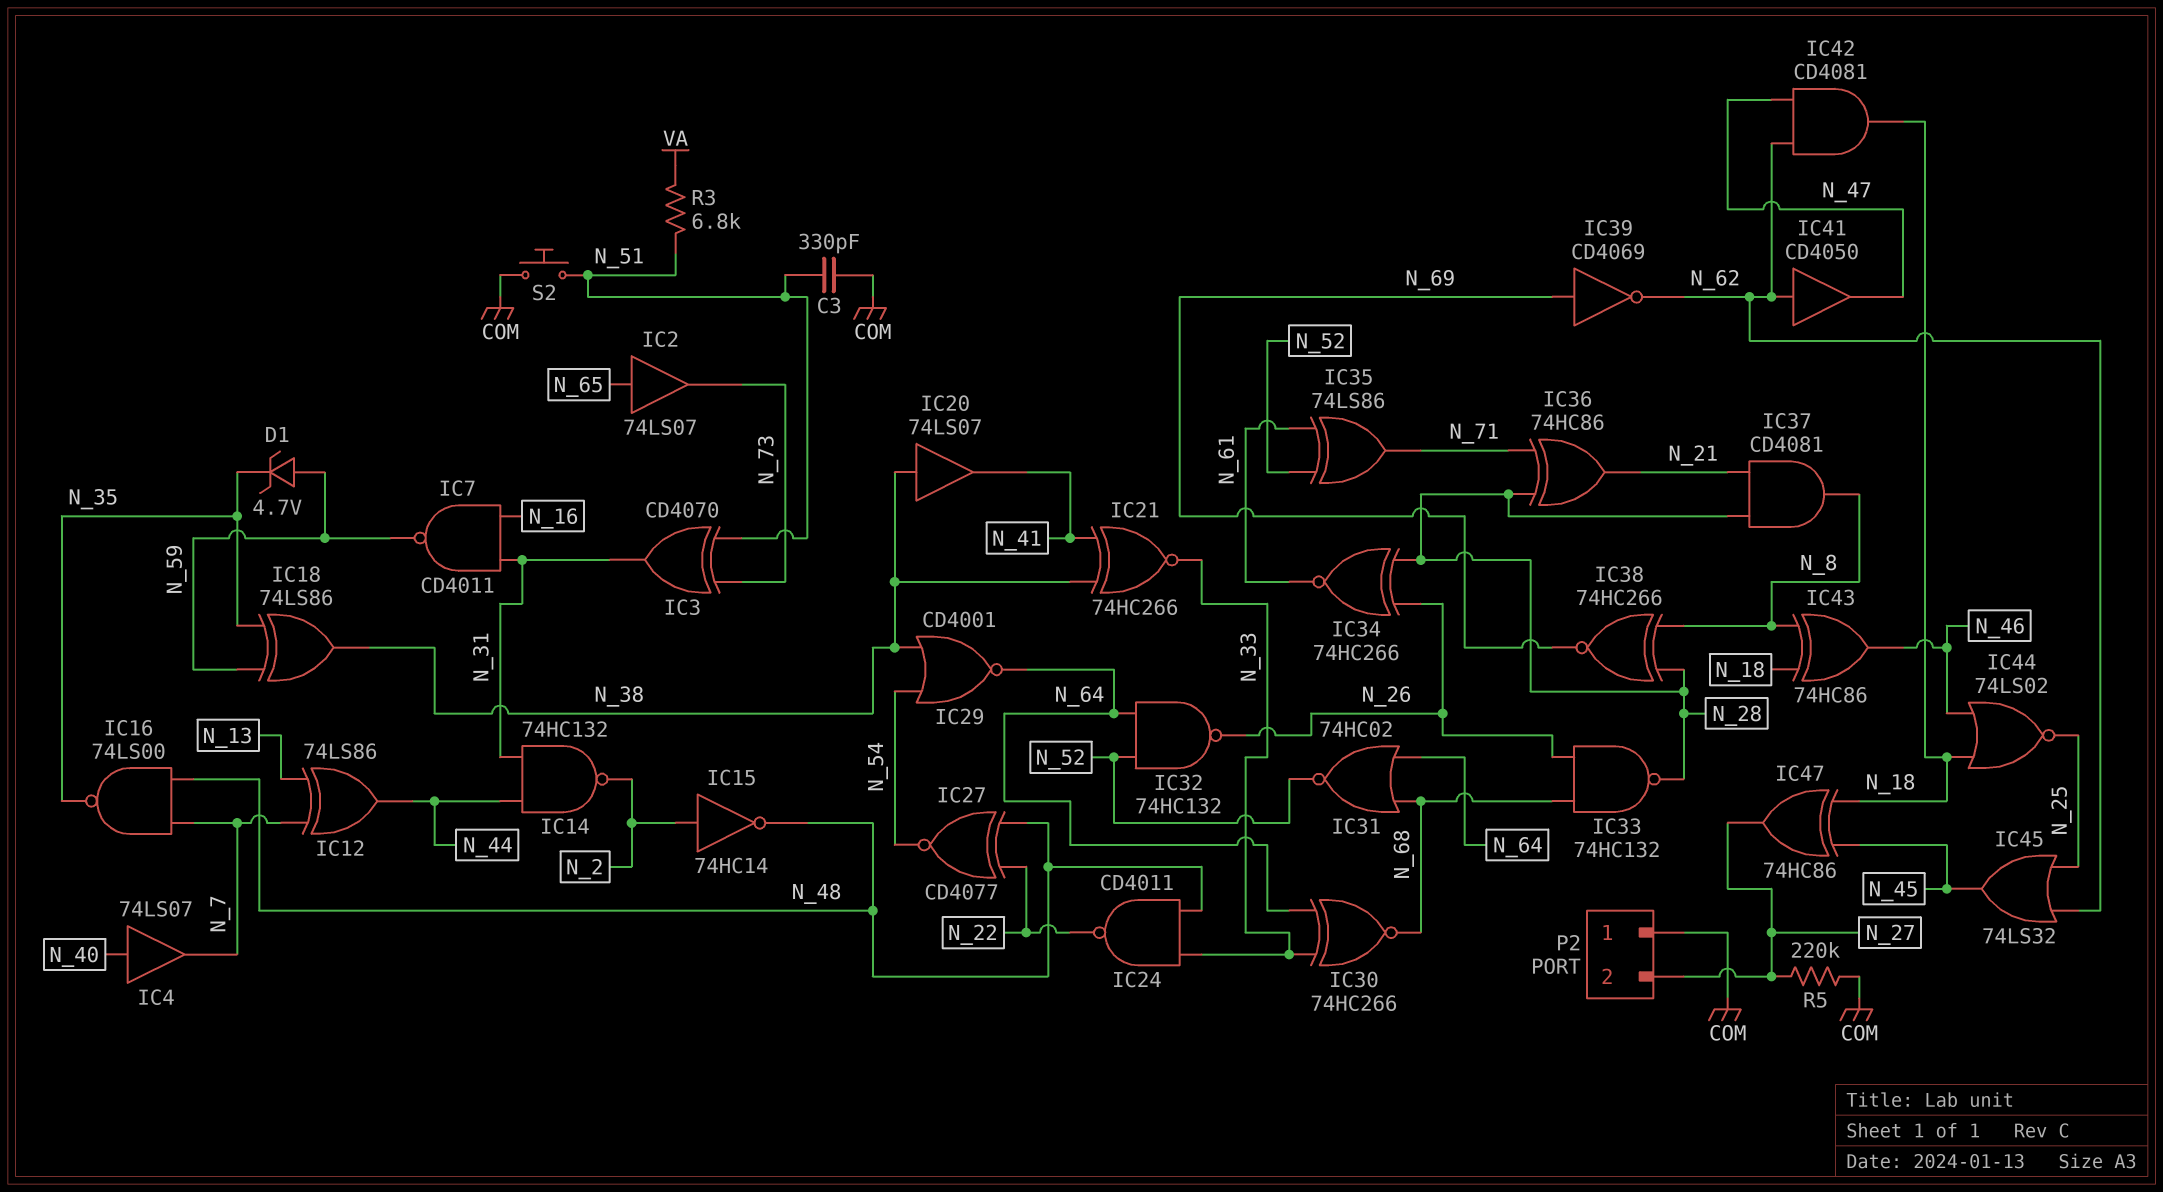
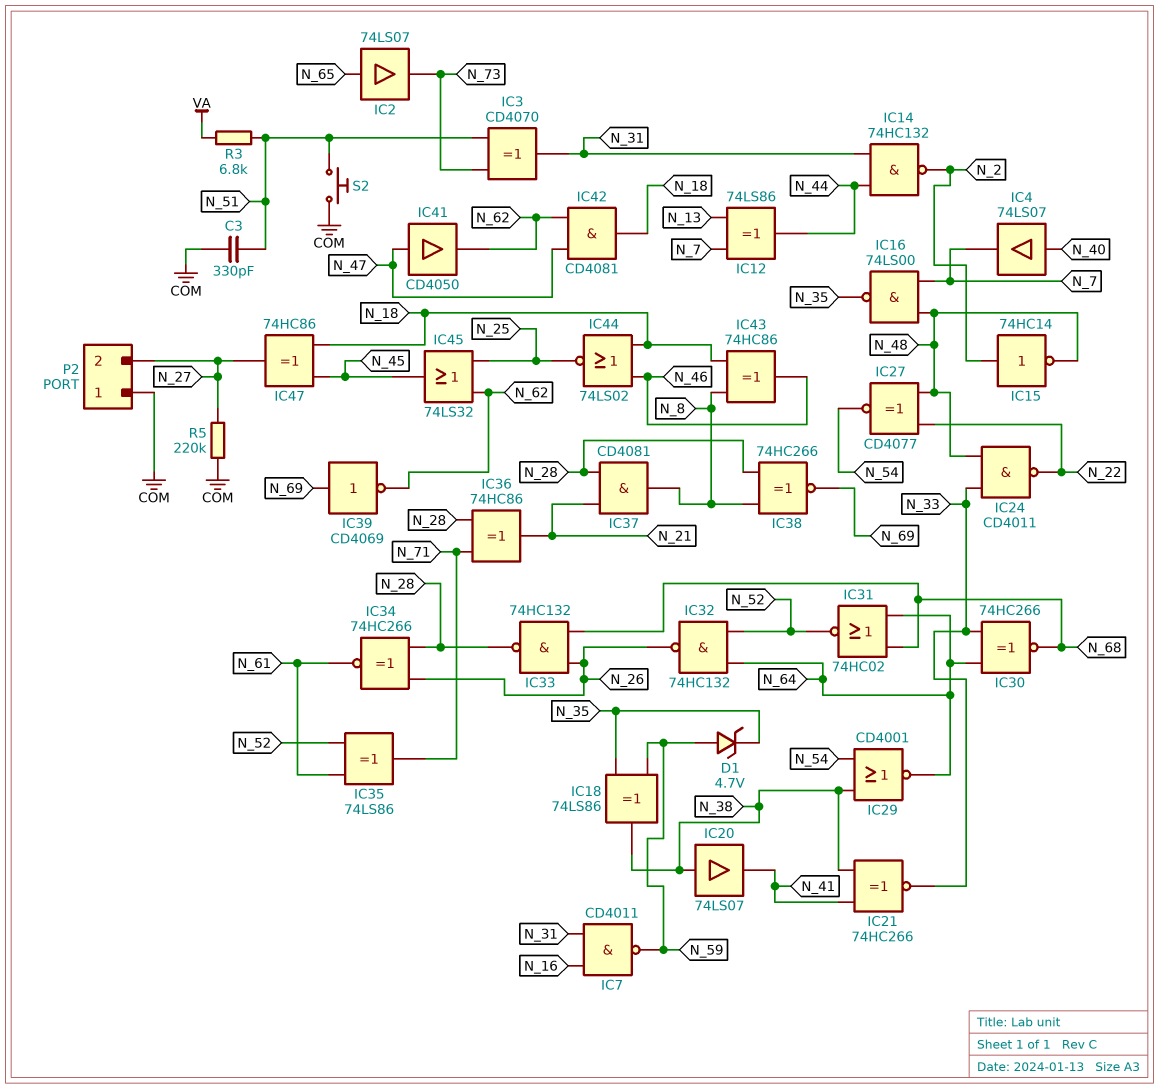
IC41: buffer CD4050 (in N_62, out N_47) -> buffer CD4050 (in N_47, out N_62)

